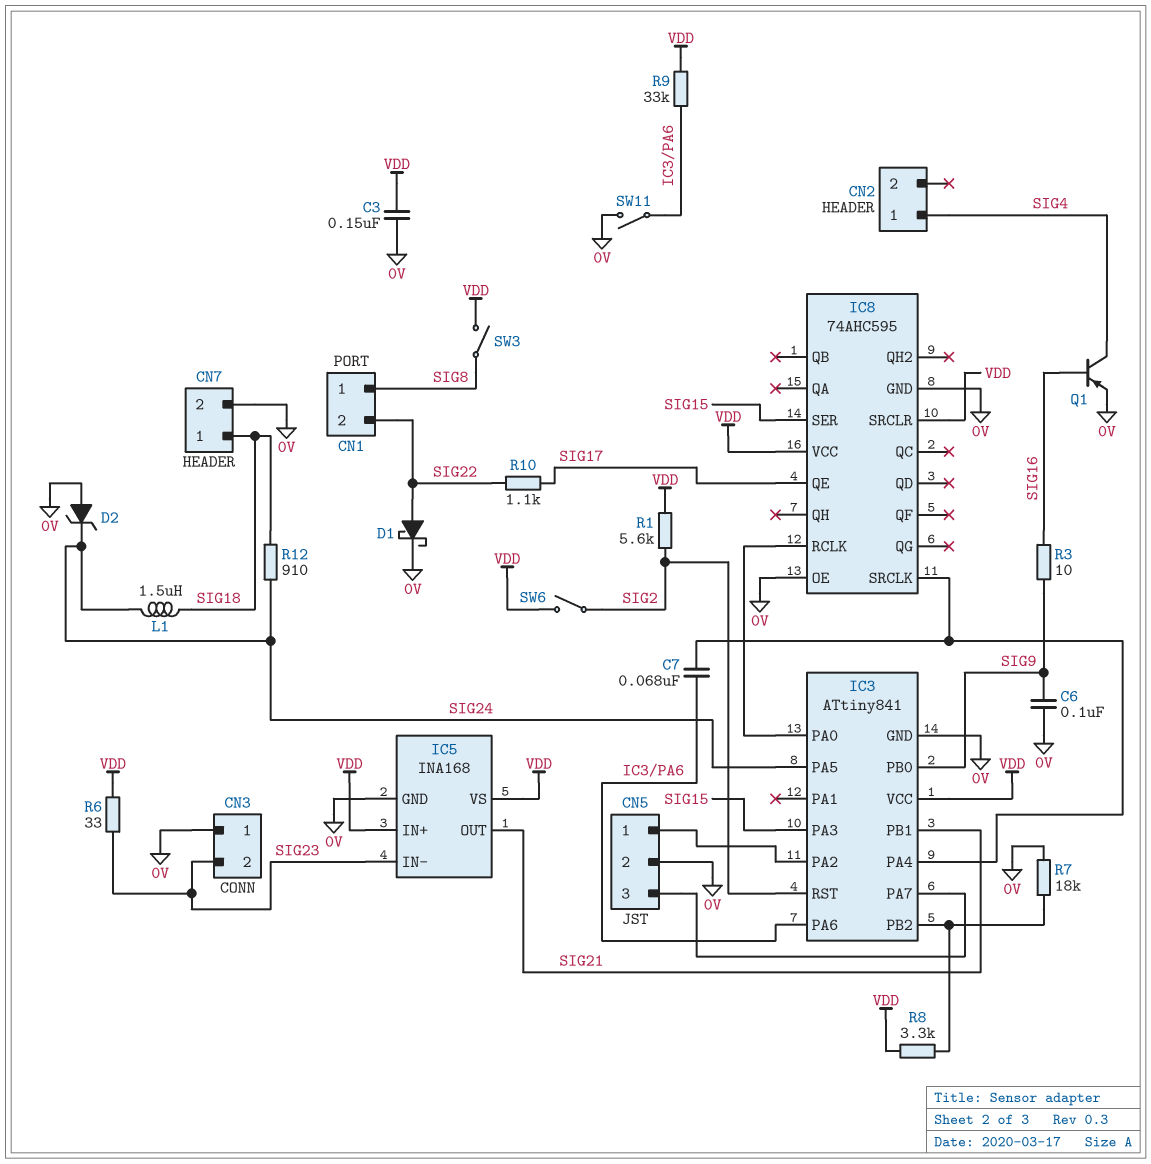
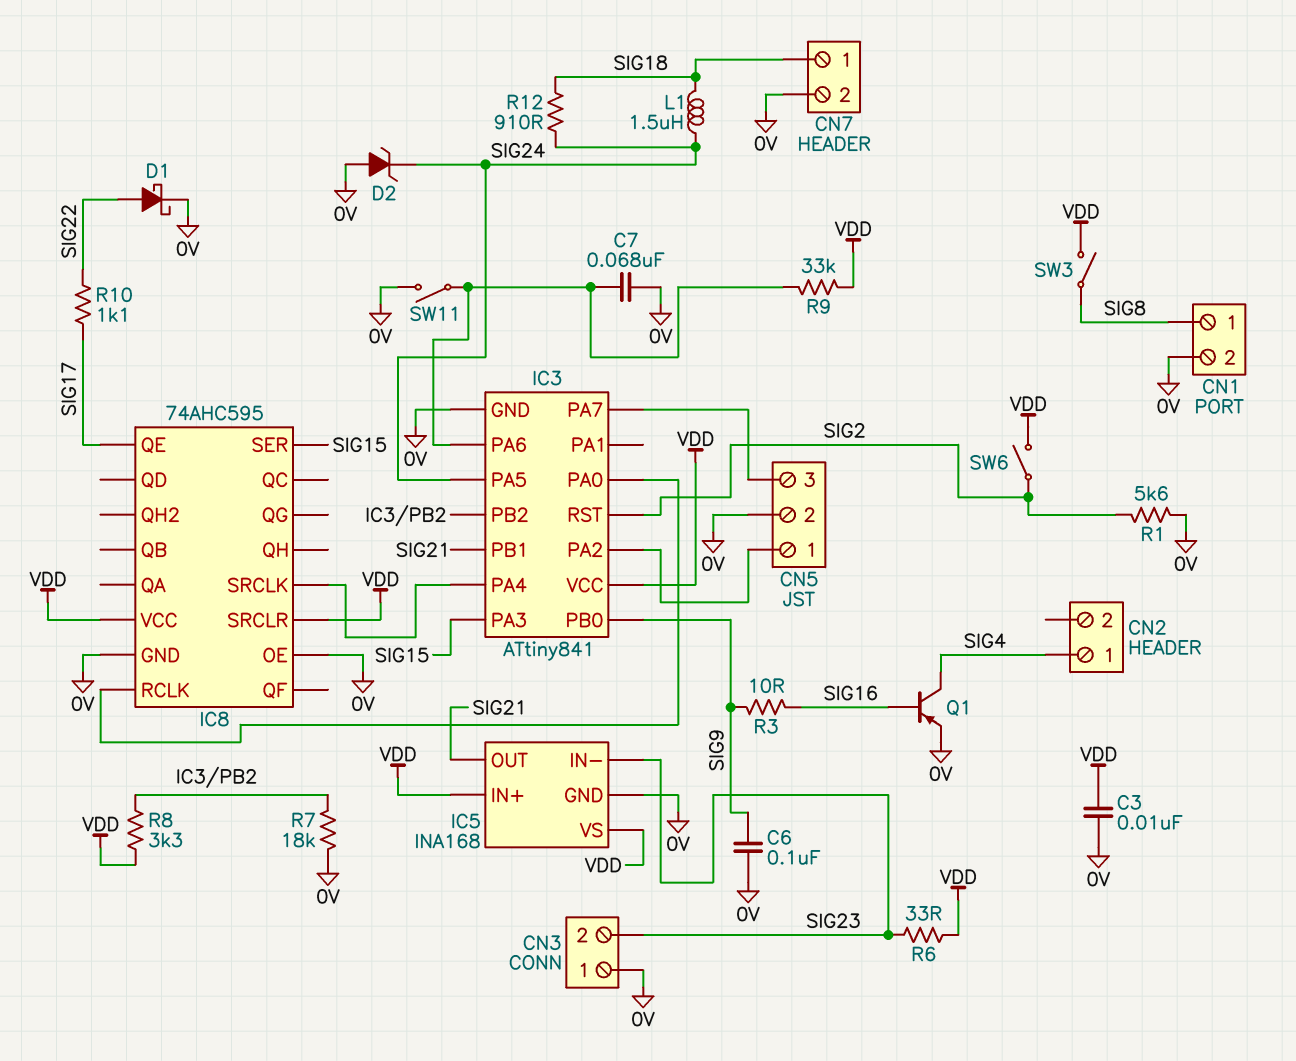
C3: 150nF (0V, VDD) -> 10nF (0V, VDD)
C7: 68nF (IC3/PA4, IC3/PA6) -> 68nF (0V, IC3/PA6)
CN1 pin 2: SIG22 -> 0V
R1: 5.6k (SIG2, VDD) -> 5.6k (0V, SIG2)

